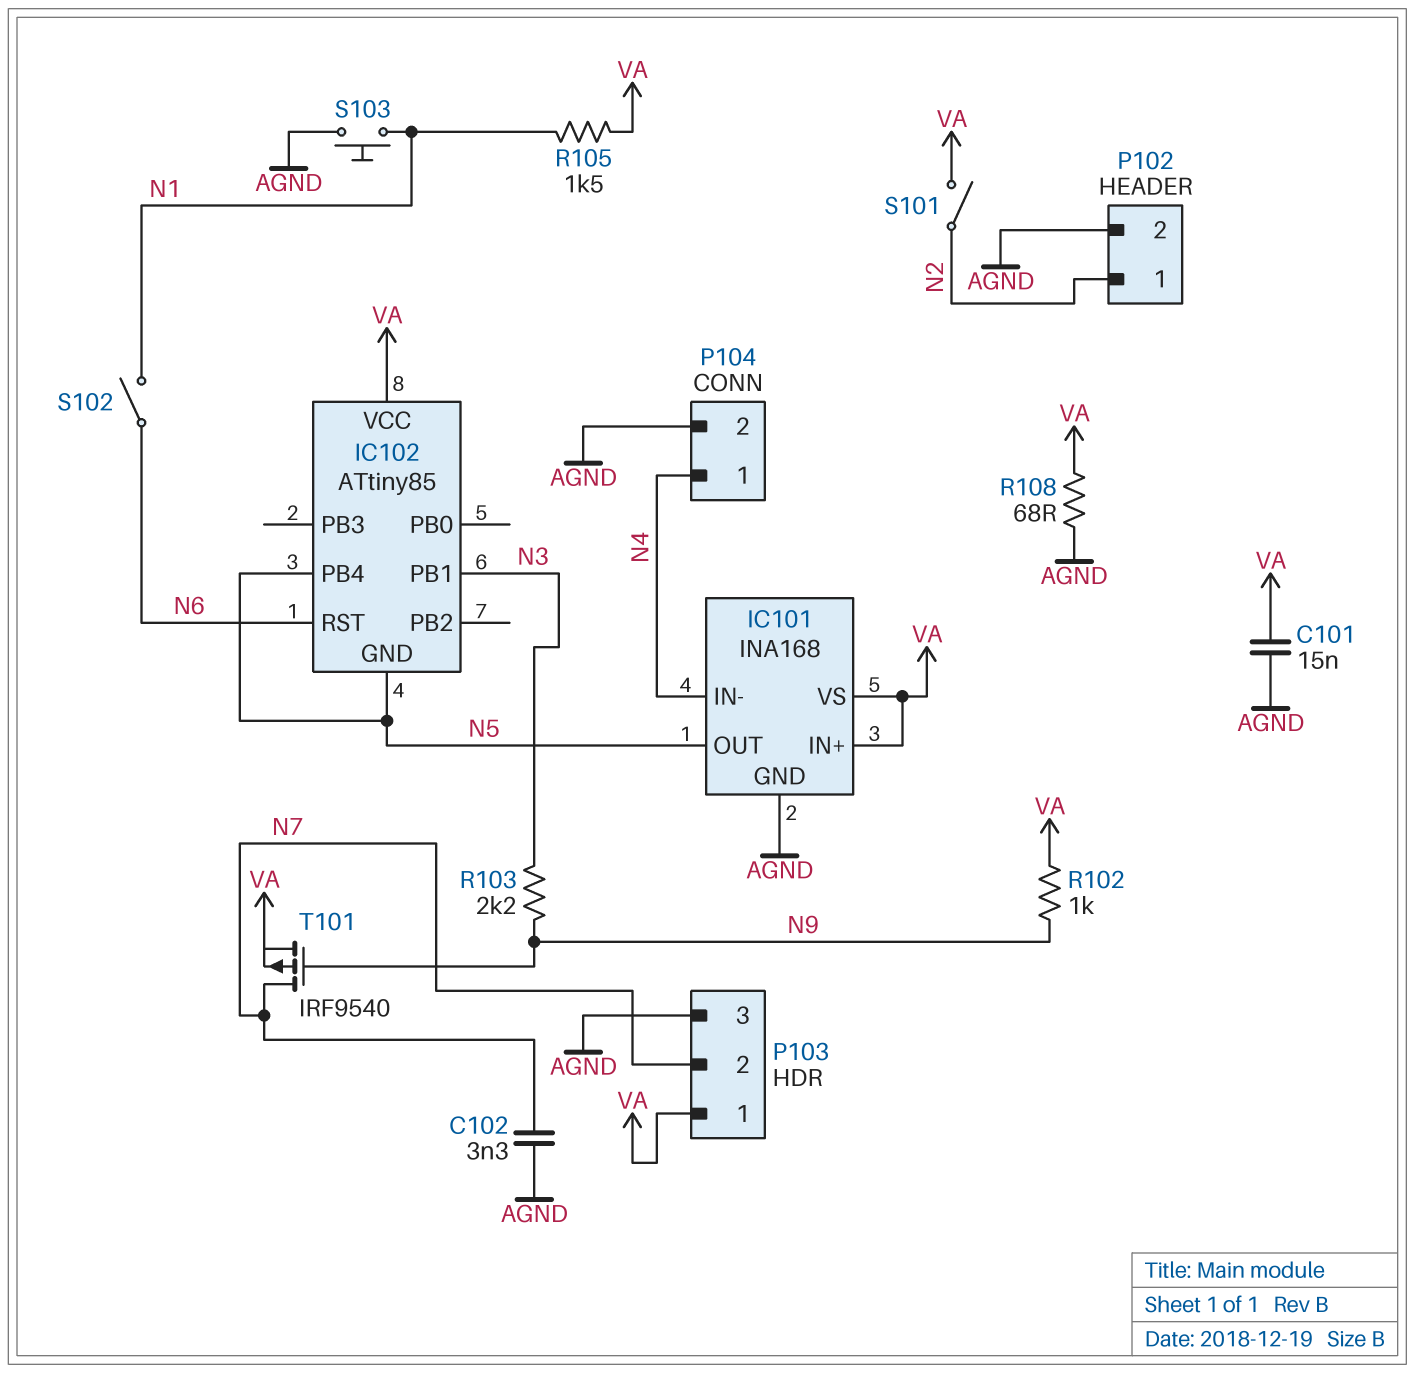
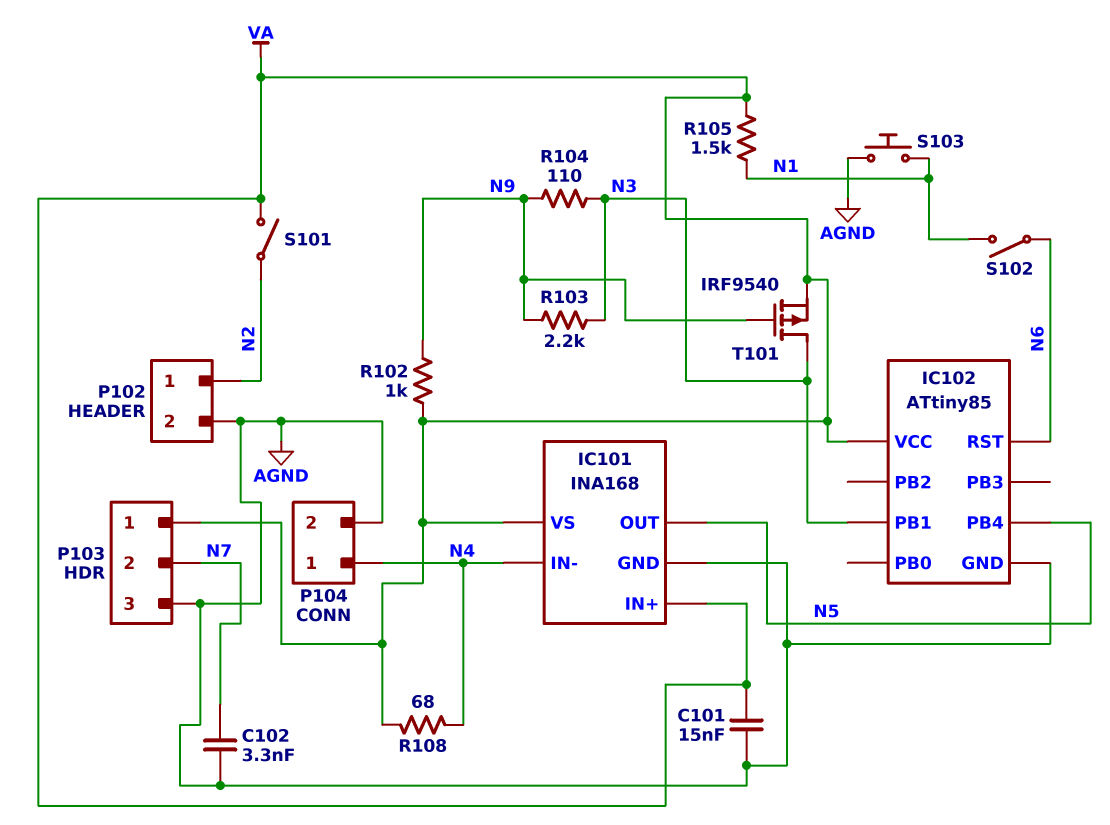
IC102 pin GND: N5 -> AGND
R104: none -> 110 (N3, N9)
R108: 68 (AGND, VA) -> 68 (N4, VA)
T101: PMOS IRF9540 (G N9, D N7, S VA) -> PMOS IRF9540 (G N9, D N3, S VA)

